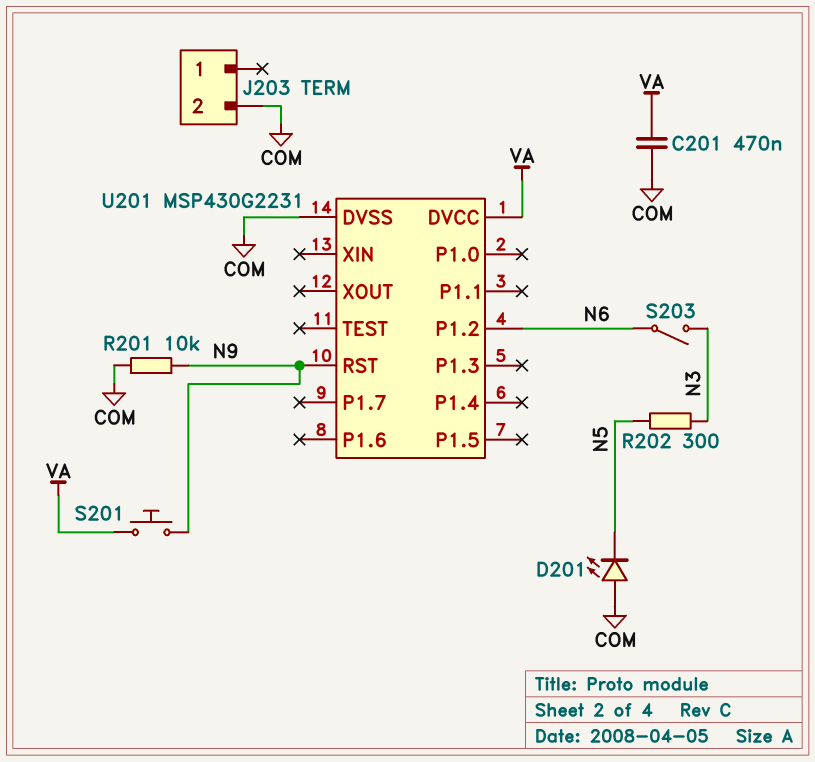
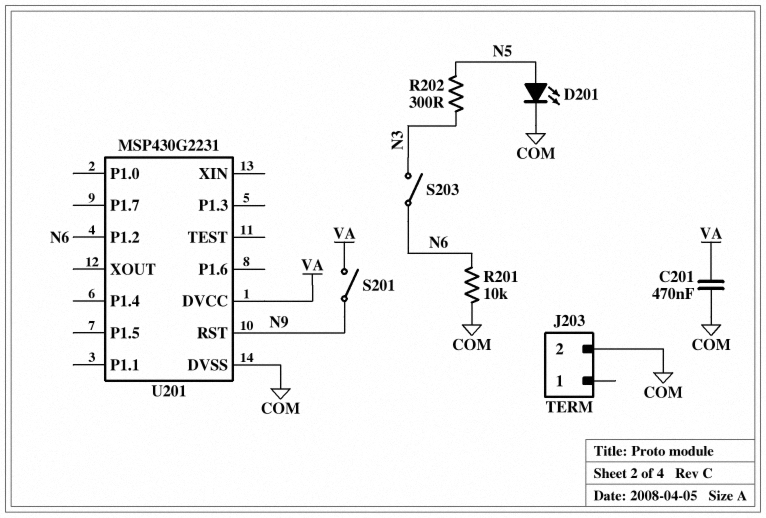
D201: LED (A COM, K N5) -> LED (A N5, K COM)
R201: 10k (COM, N9) -> 10k (COM, N6)
S201: button (N9, VA) -> switch (N9, VA)

